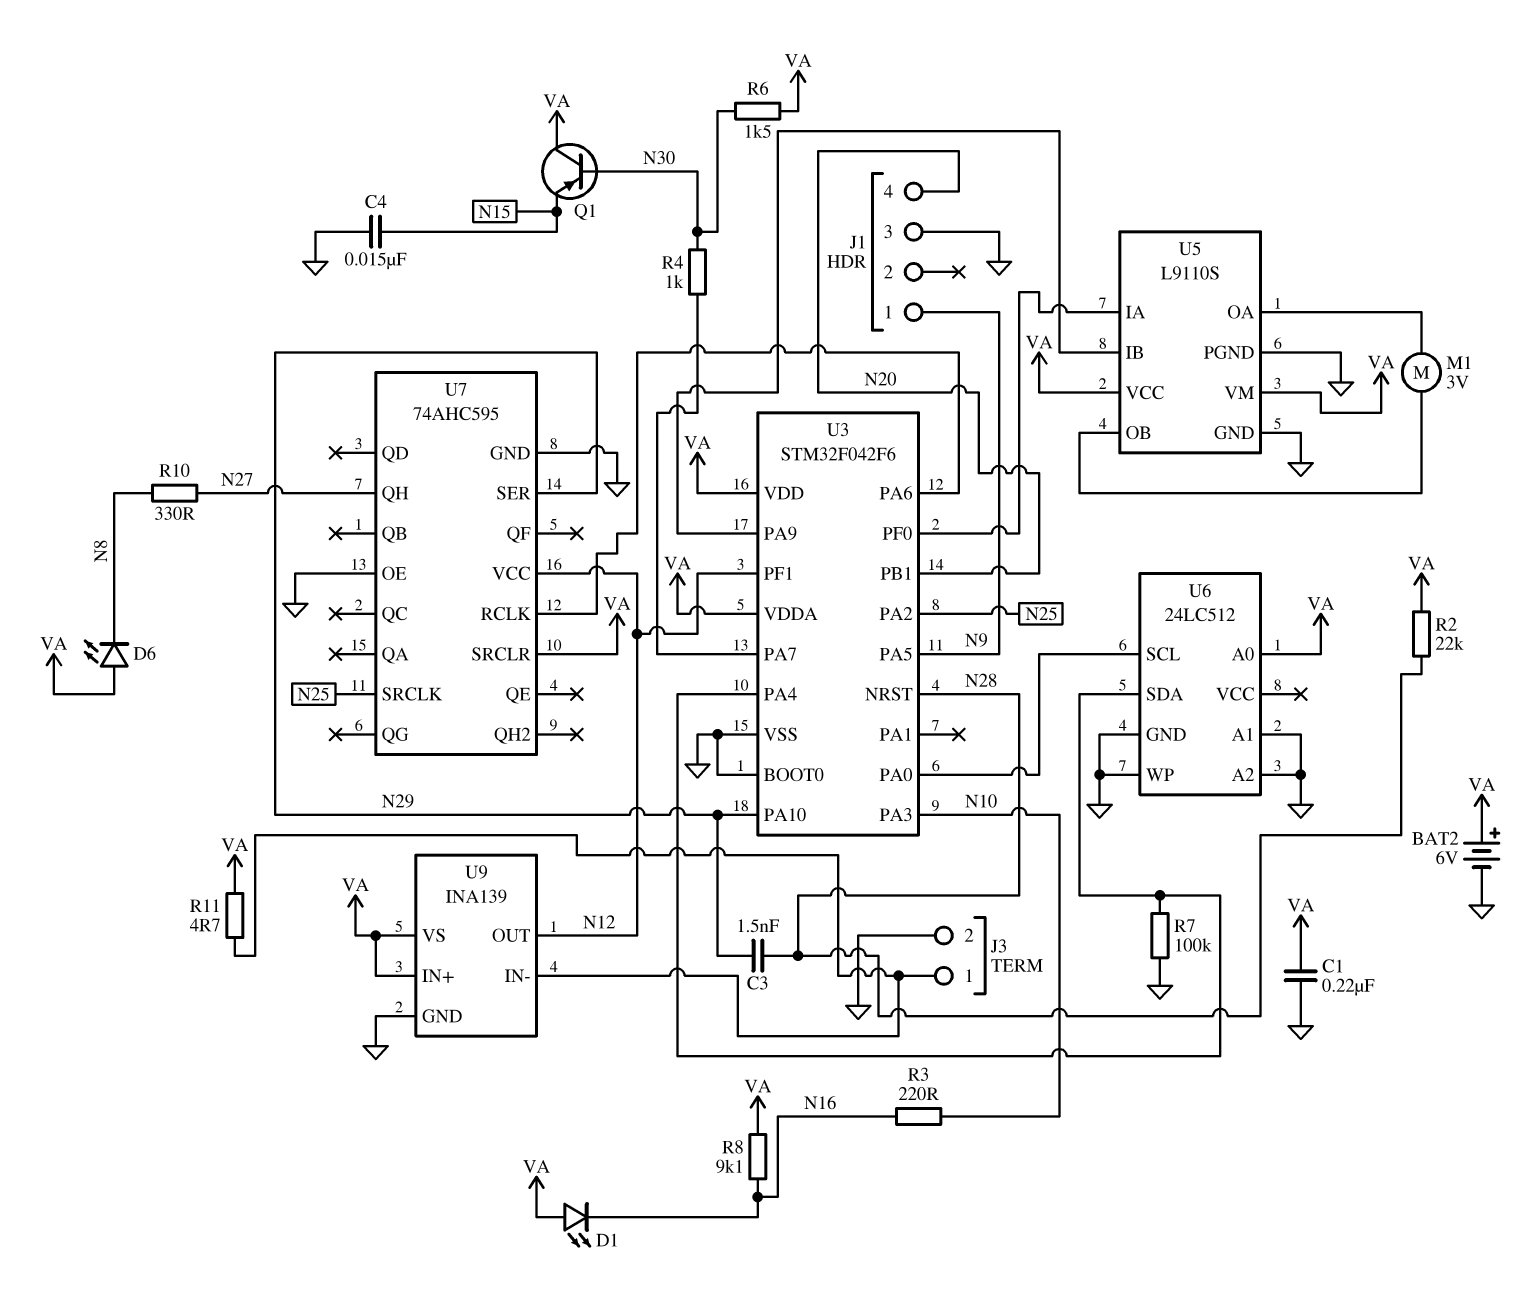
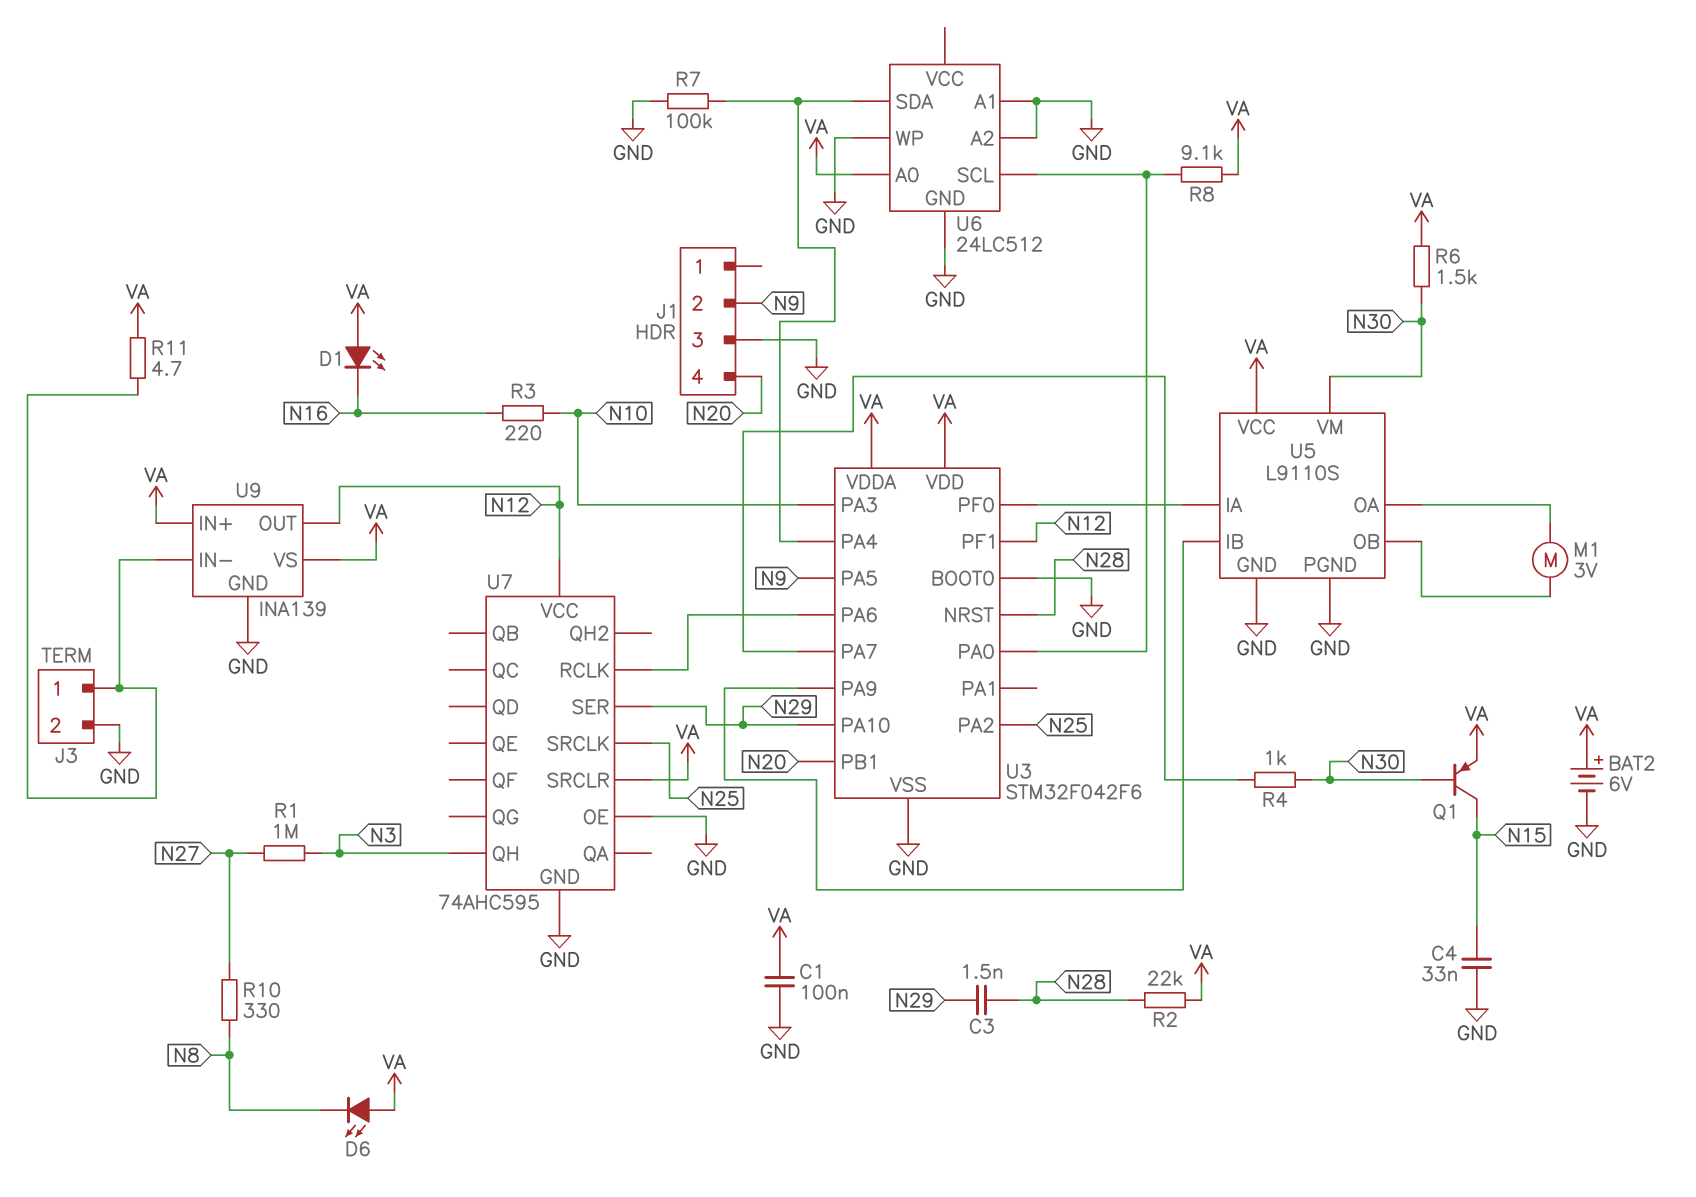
C1: 220nF (GND, VA) -> 100nF (GND, VA)
C4: 15nF (GND, N15) -> 33nF (GND, N15)
J1 pin 1: N9 -> none
J1 pin 2: none -> N9
Q1: PNP (B N30, C VA, E N15) -> PNP (B N30, C N15, E VA)
R1: none -> 1M (N3, N27)
R8: 9.1k (N16, VA) -> 9.1k (U3/PA0, VA)
U5 pin VM: VA -> N30
U7 pin QH: N27 -> N3

